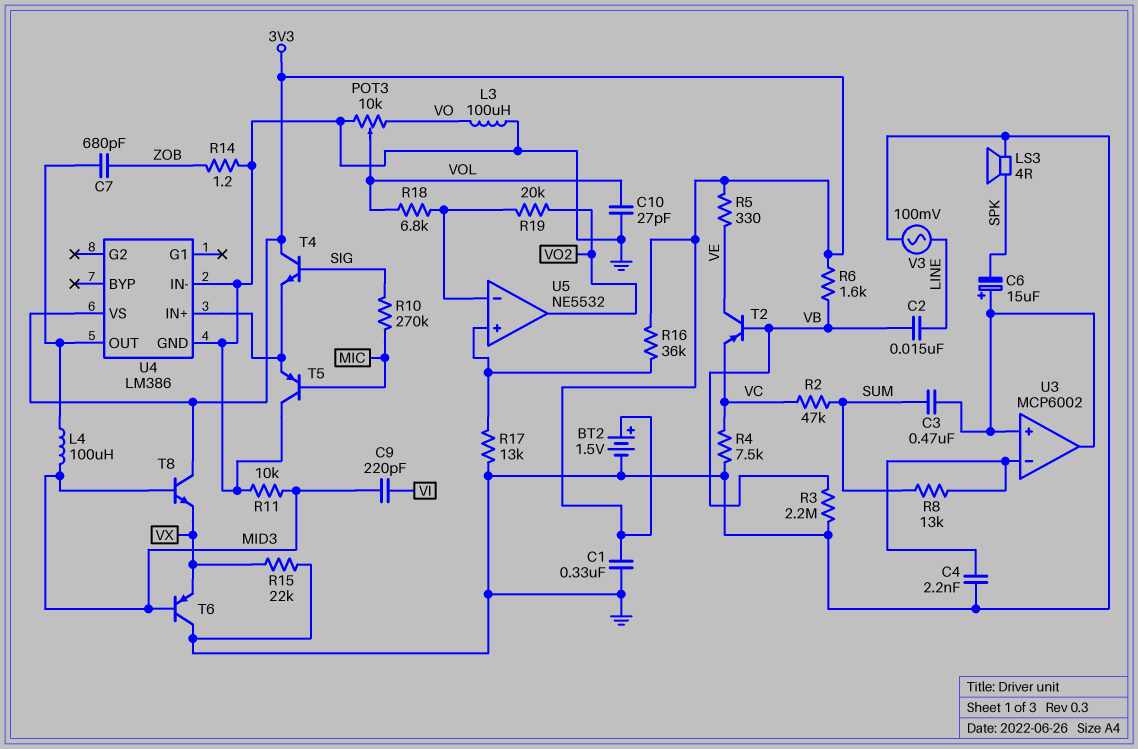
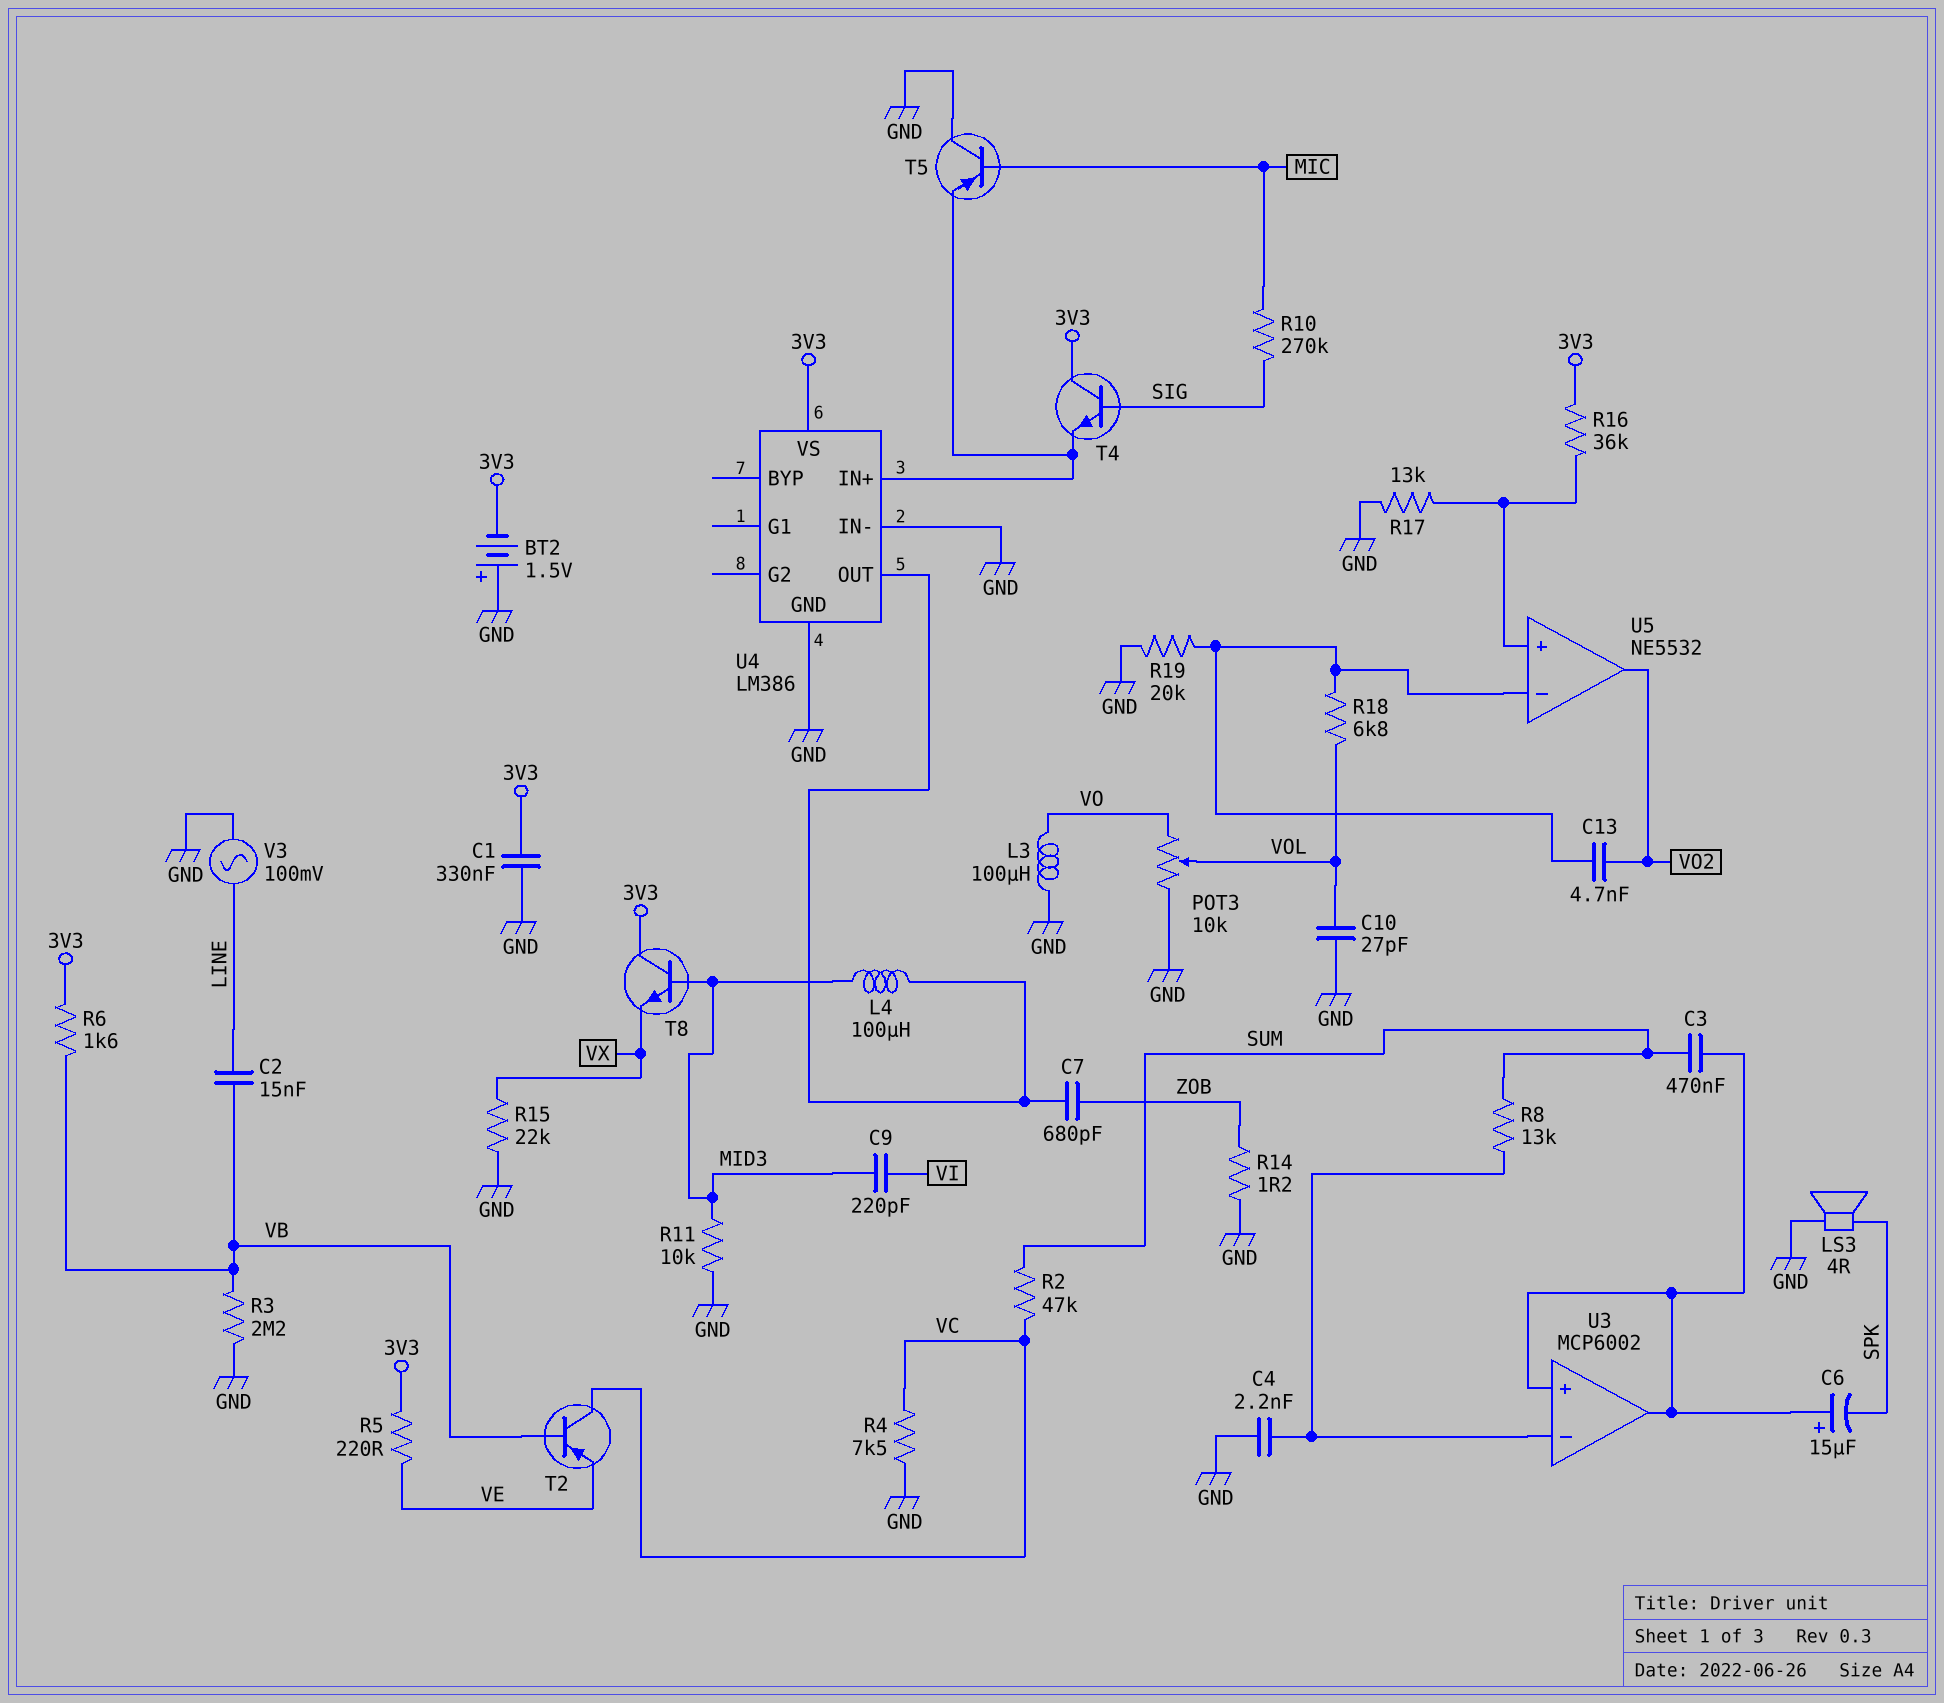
BT2: 1.5V (plus 3V3, minus GND) -> 1.5V (plus GND, minus 3V3)
C13: none -> 4.7nF (U5/in-, VO2)
R5: 330 (3V3, VE) -> 220 (3V3, VE)
R19: 20k (U5/in-, VO2) -> 20k (GND, U5/in-)
T2: PNP (B VB, C VE, E VC) -> PNP (B VB, C VC, E VE)
T6: PNP (B MID3, C GND, E VX) -> none

